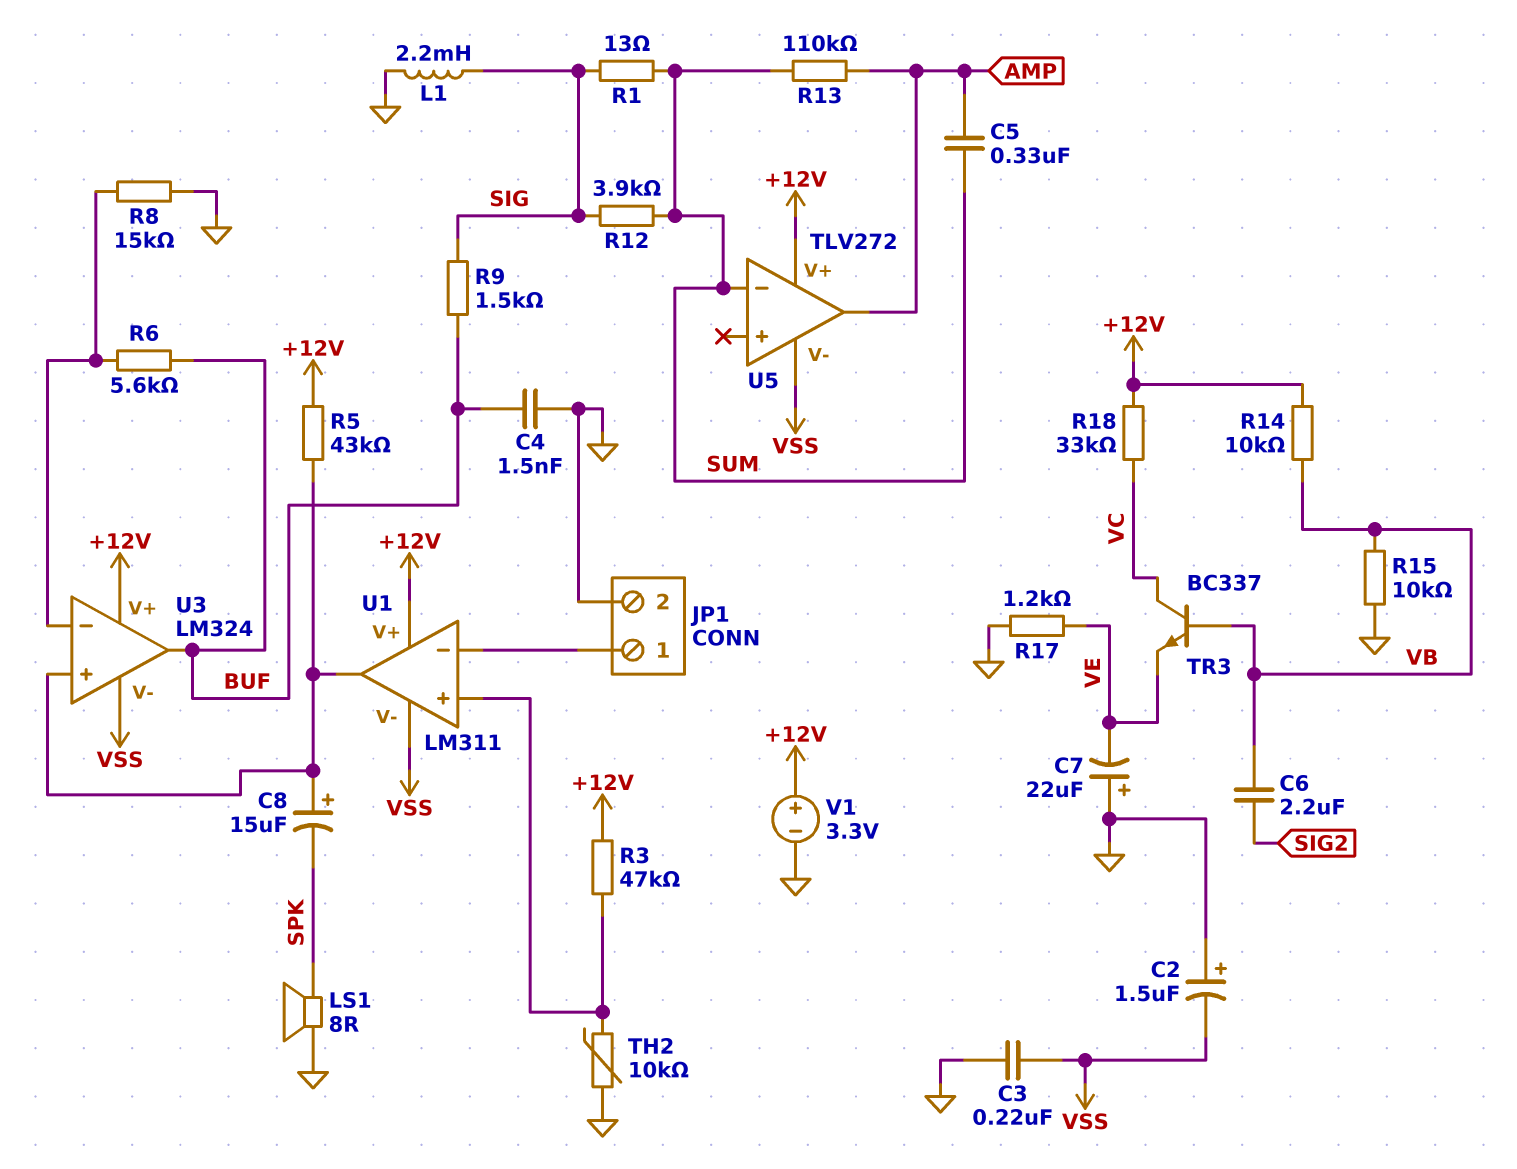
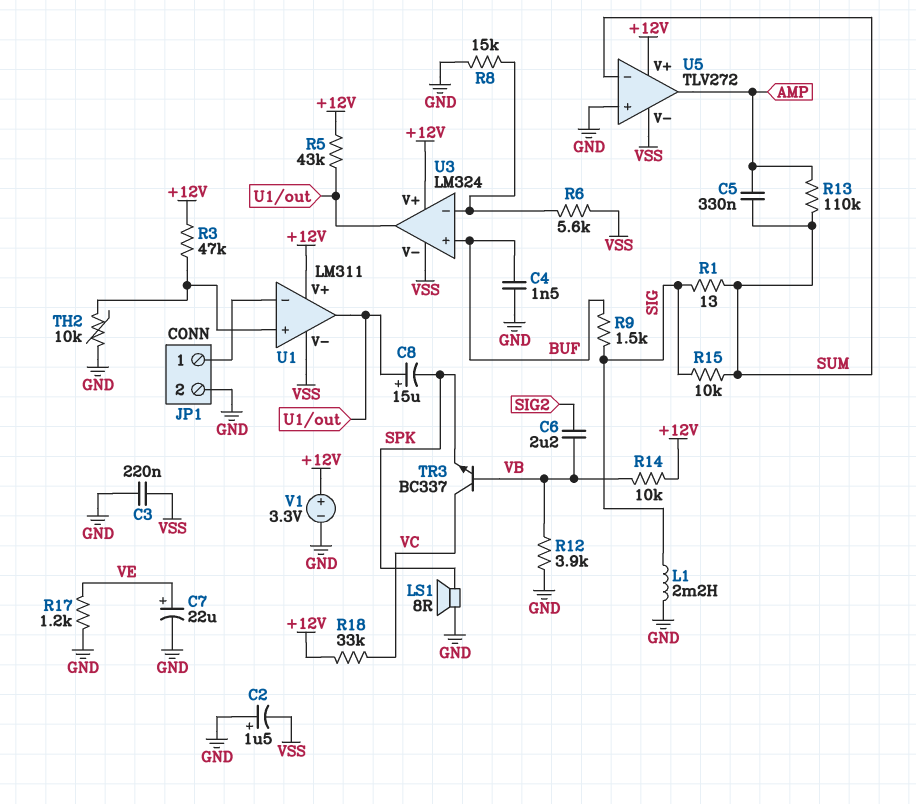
C7: 22uF (plus GND, minus VE) -> 22uF (plus VE, minus GND)
R6: 5.6k (BUF, U3/in-) -> 5.6k (U3/in-, VSS)
R12: 3.9k (SIG, SUM) -> 3.9k (GND, VB)
R15: 10k (GND, VB) -> 10k (SIG, SUM)
TR3: NPN BC337 (B VB, C VC, E VE) -> NPN BC337 (B VB, C VC, E SPK)
U3 pin in+: U1/out -> BUF
U3 pin out: BUF -> U1/out
U5 pin in+: none -> GND

